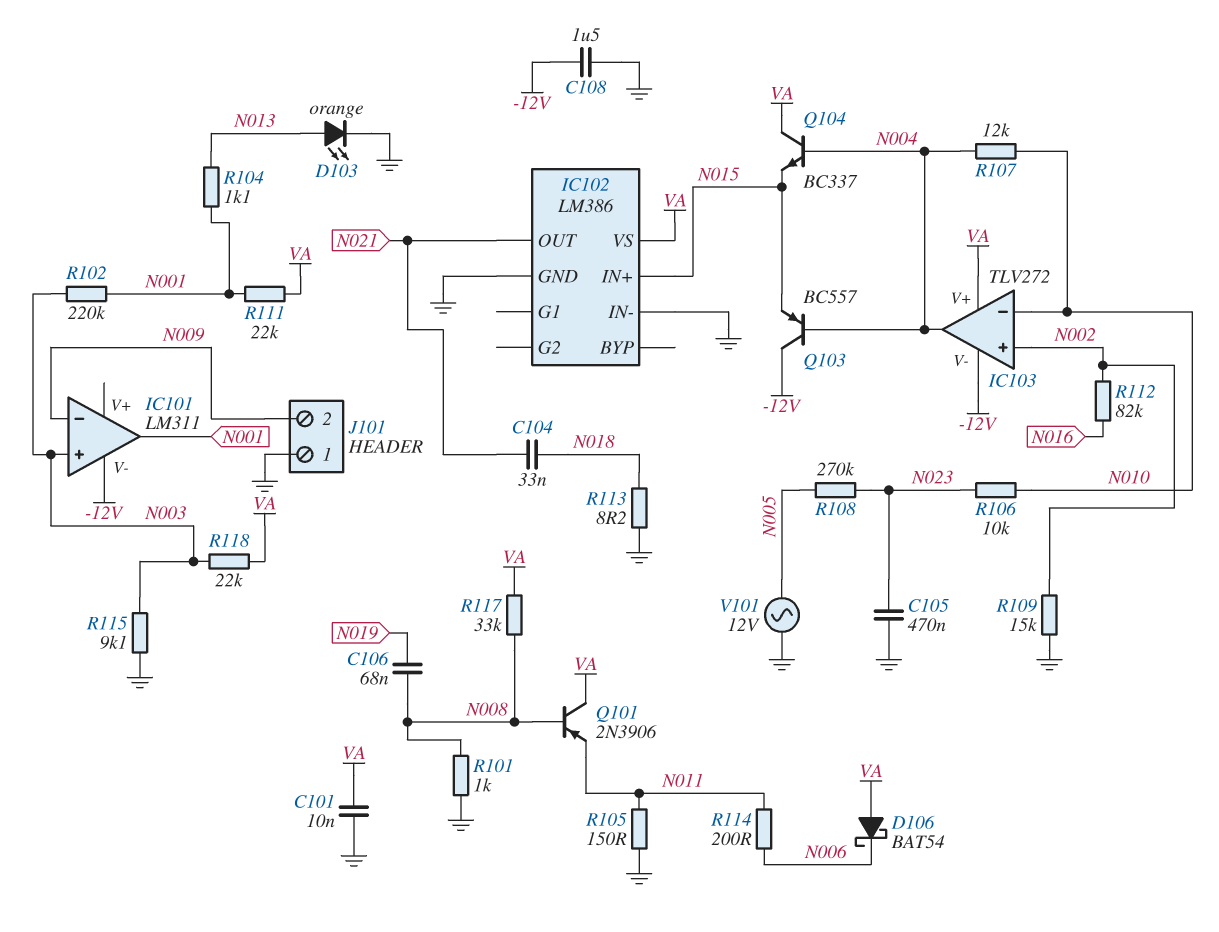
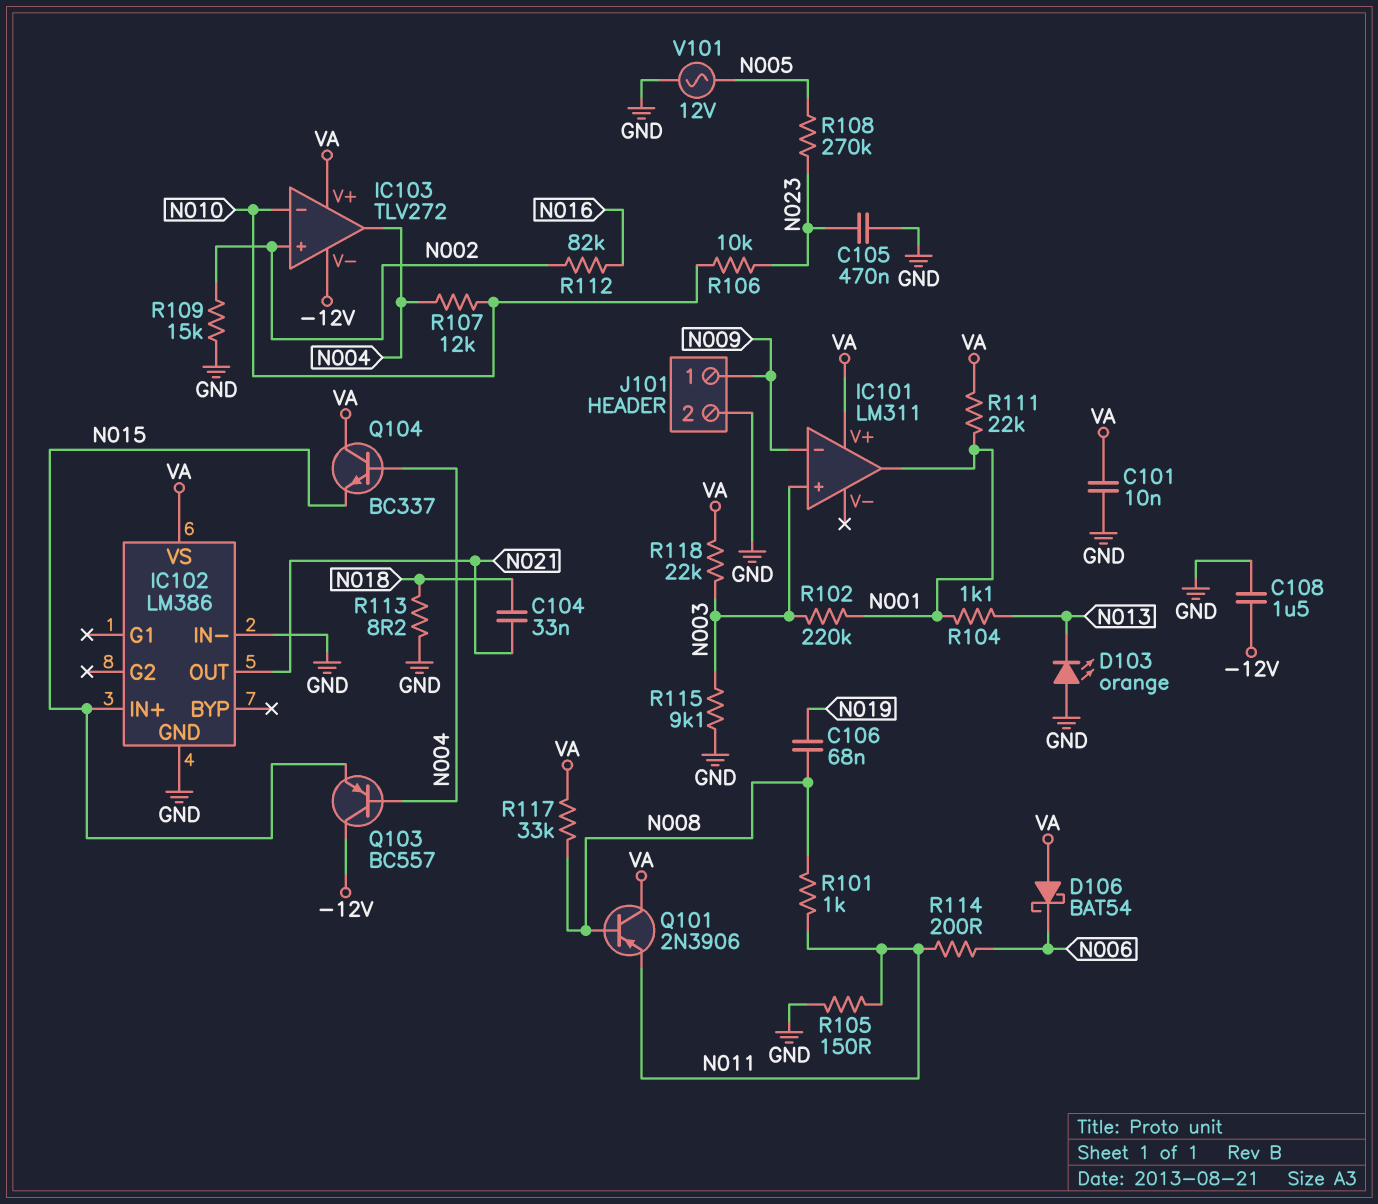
D103: LED orange (A N013, K GND) -> LED orange (A GND, K N013)
IC101 pin V+: none -> VA
IC101 pin V-: -12V -> none
J101 pin 1: GND -> N009
J101 pin 2: N009 -> GND
R101: 1k (GND, N008) -> 1k (N008, N011)

